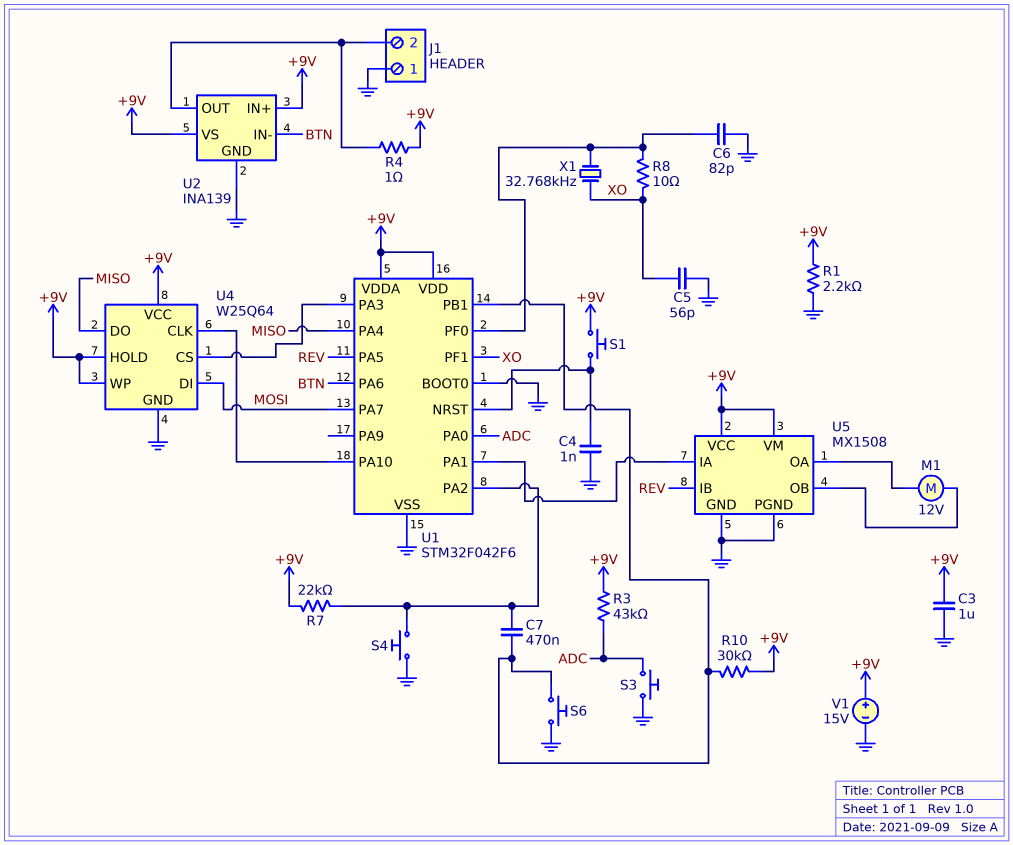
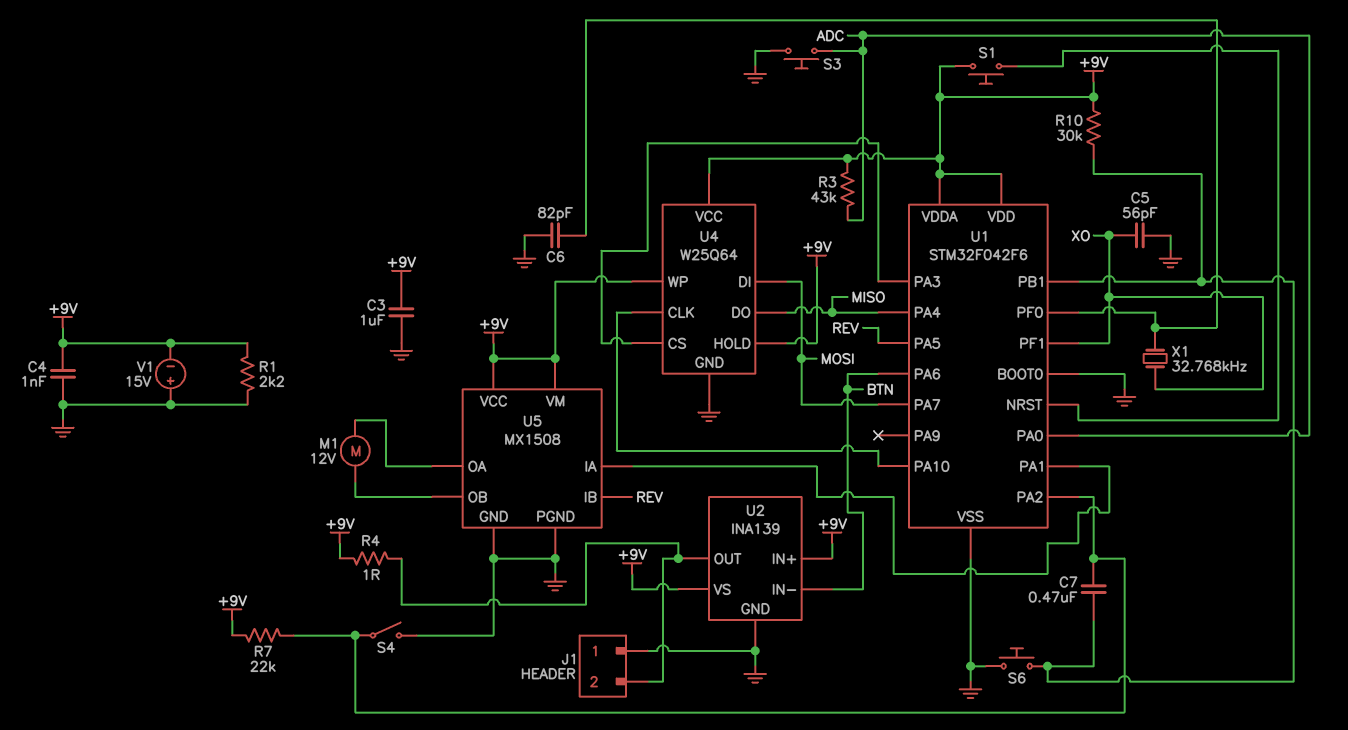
C4: 1nF (GND, U1/NRST) -> 1nF (+9V, GND)
R8: 10 (U1/PF0, XO) -> none
S4: button (GND, U1/PA2) -> switch (GND, U1/PA2)
V1: 15V (plus +9V, minus GND) -> 15V (plus GND, minus +9V)

